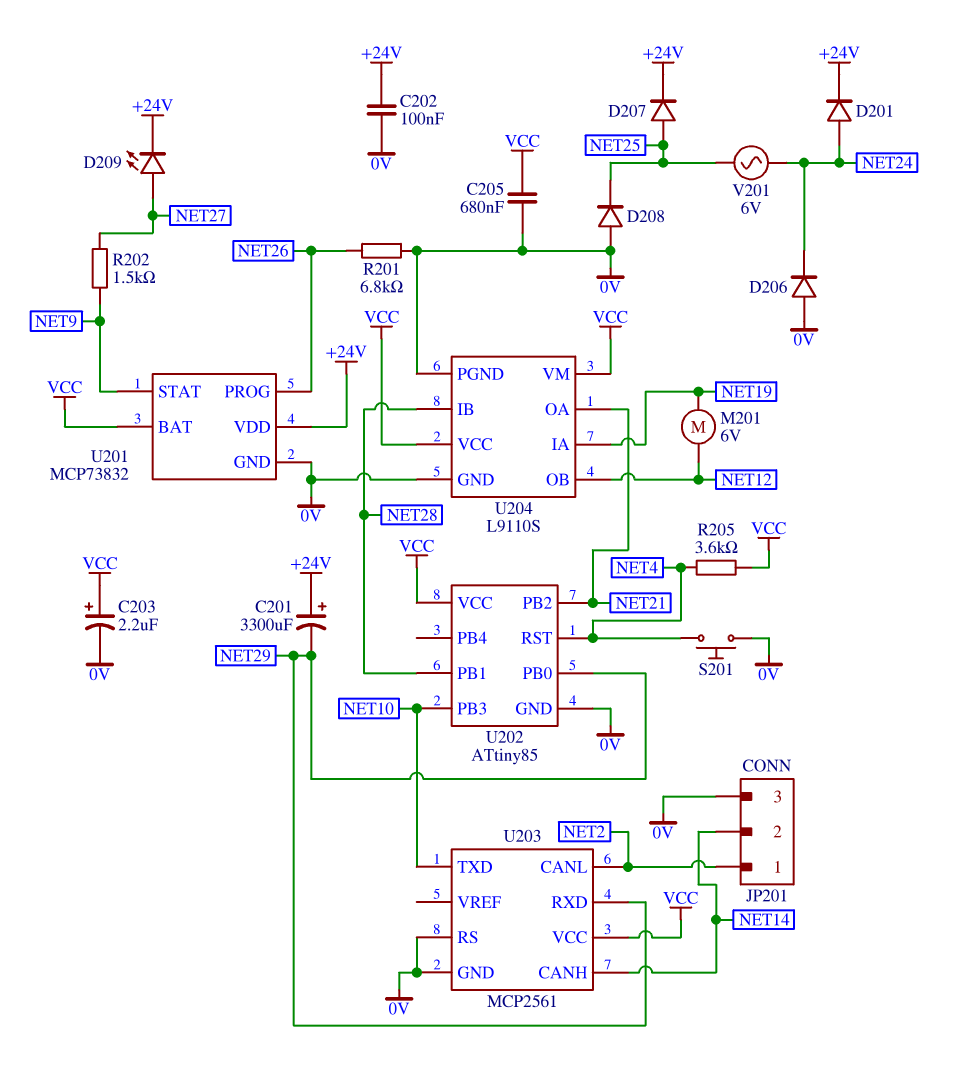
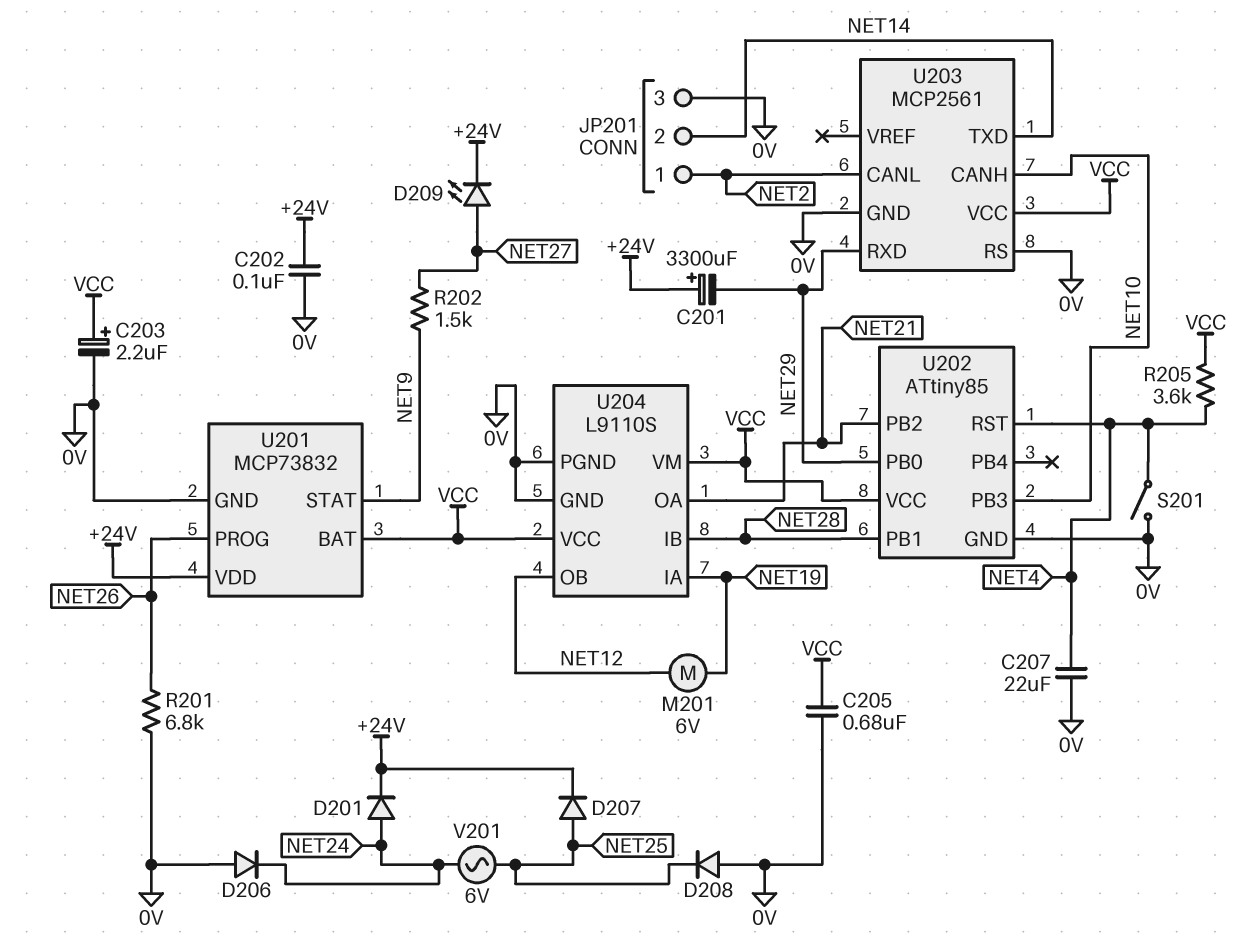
C207: none -> 22uF (0V, NET4)
S201: button (0V, NET4) -> switch (0V, NET4)
U203 pin CANH: NET14 -> NET10
U203 pin TXD: NET10 -> NET14

